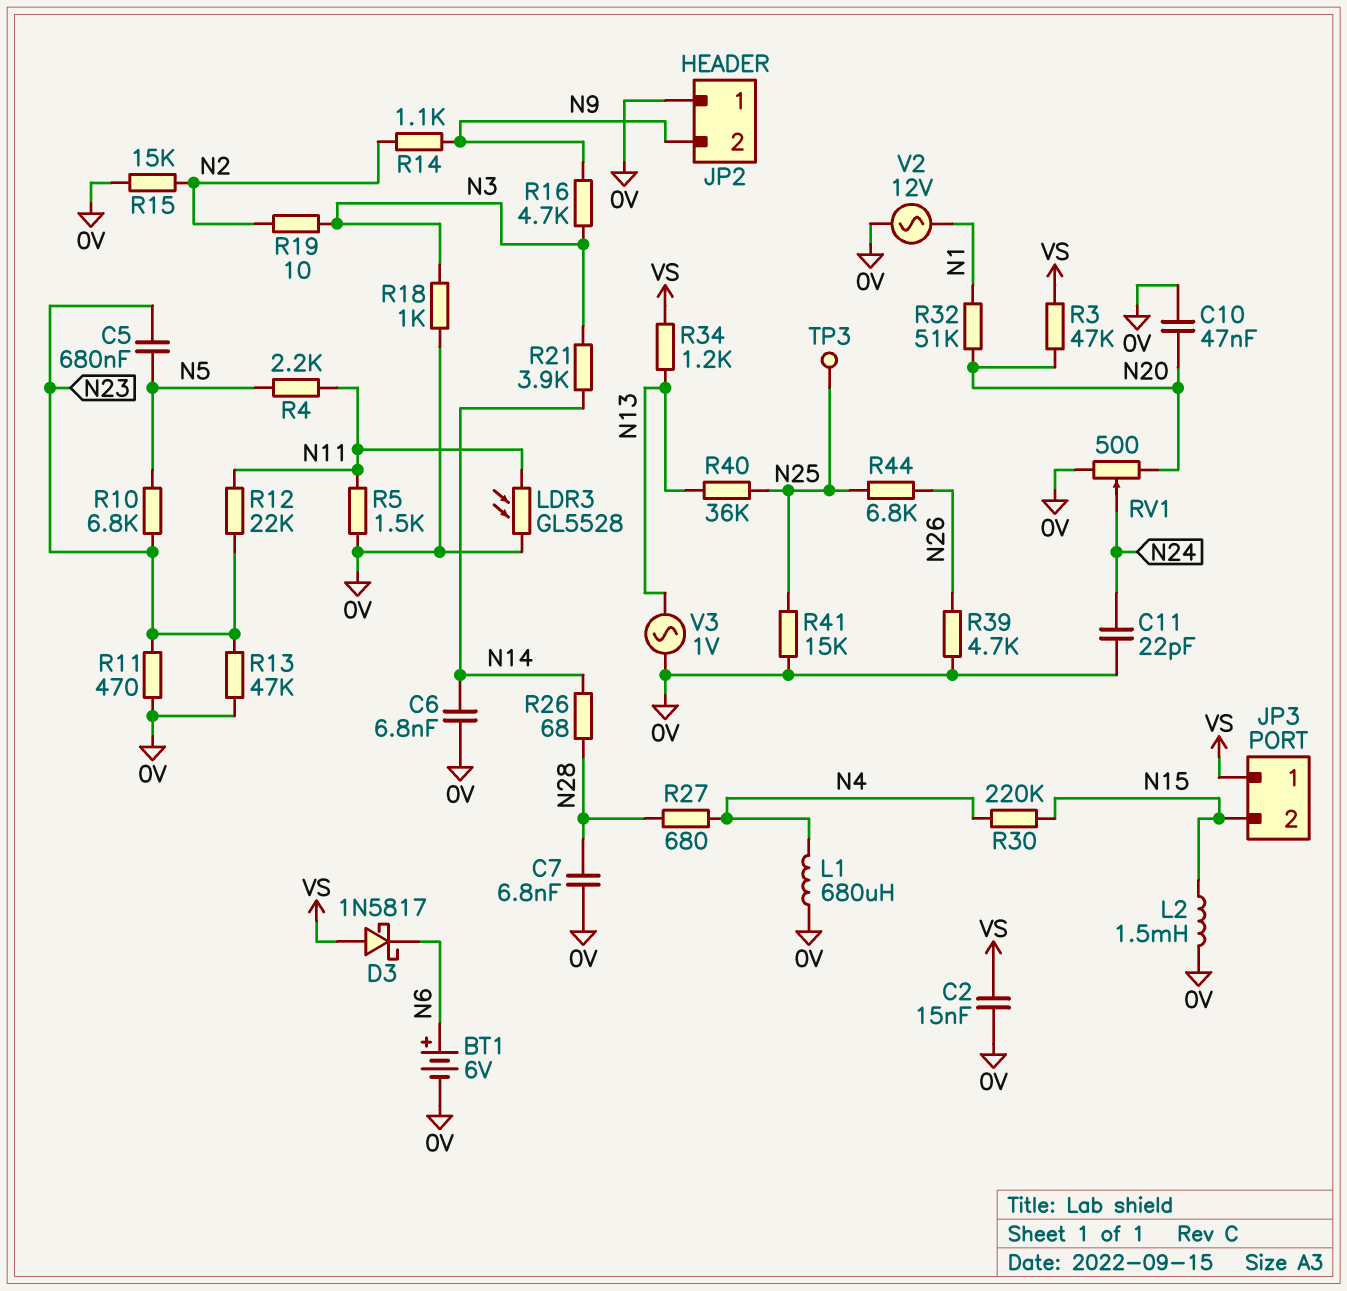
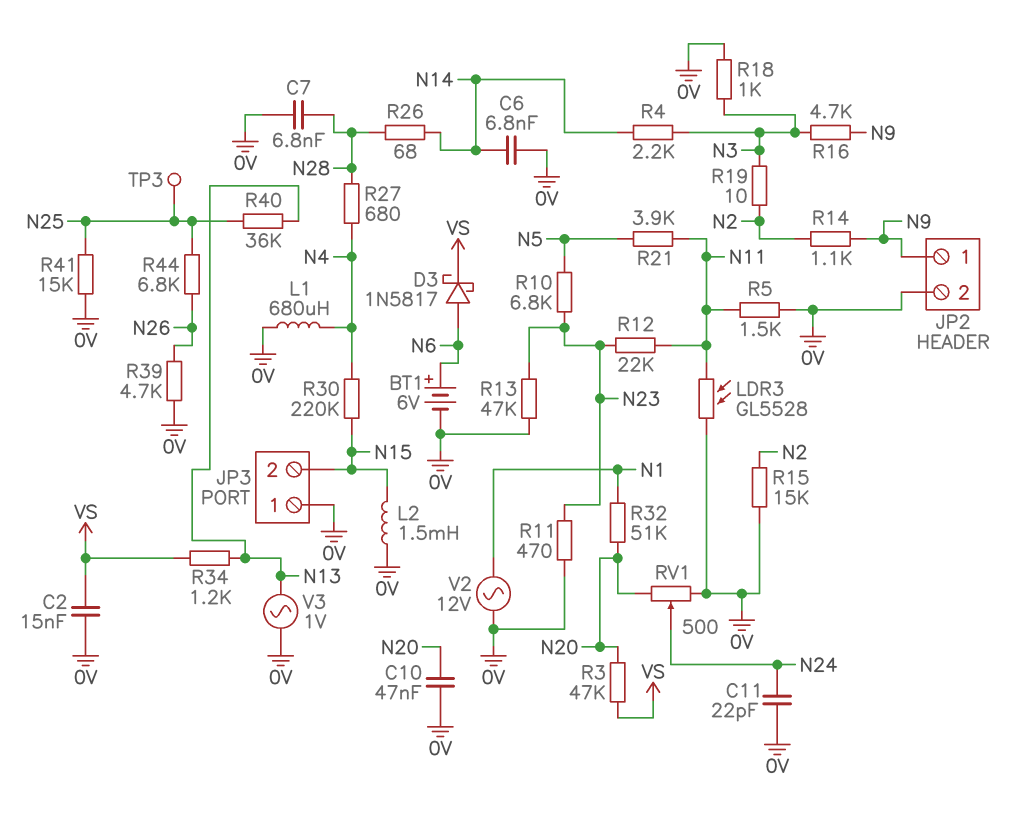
C5: 680nF (N5, N23) -> none
D3: schottky 1N5817 (A VS, K N6) -> schottky 1N5817 (A N6, K VS)
JP2 pin 1: 0V -> N9
JP2 pin 2: N9 -> 0V
JP3 pin 1: VS -> 0V
R4: 2.2k (N5, N11) -> 2.2k (N3, N14)
R21: 3.9k (N3, N14) -> 3.9k (N5, N11)

